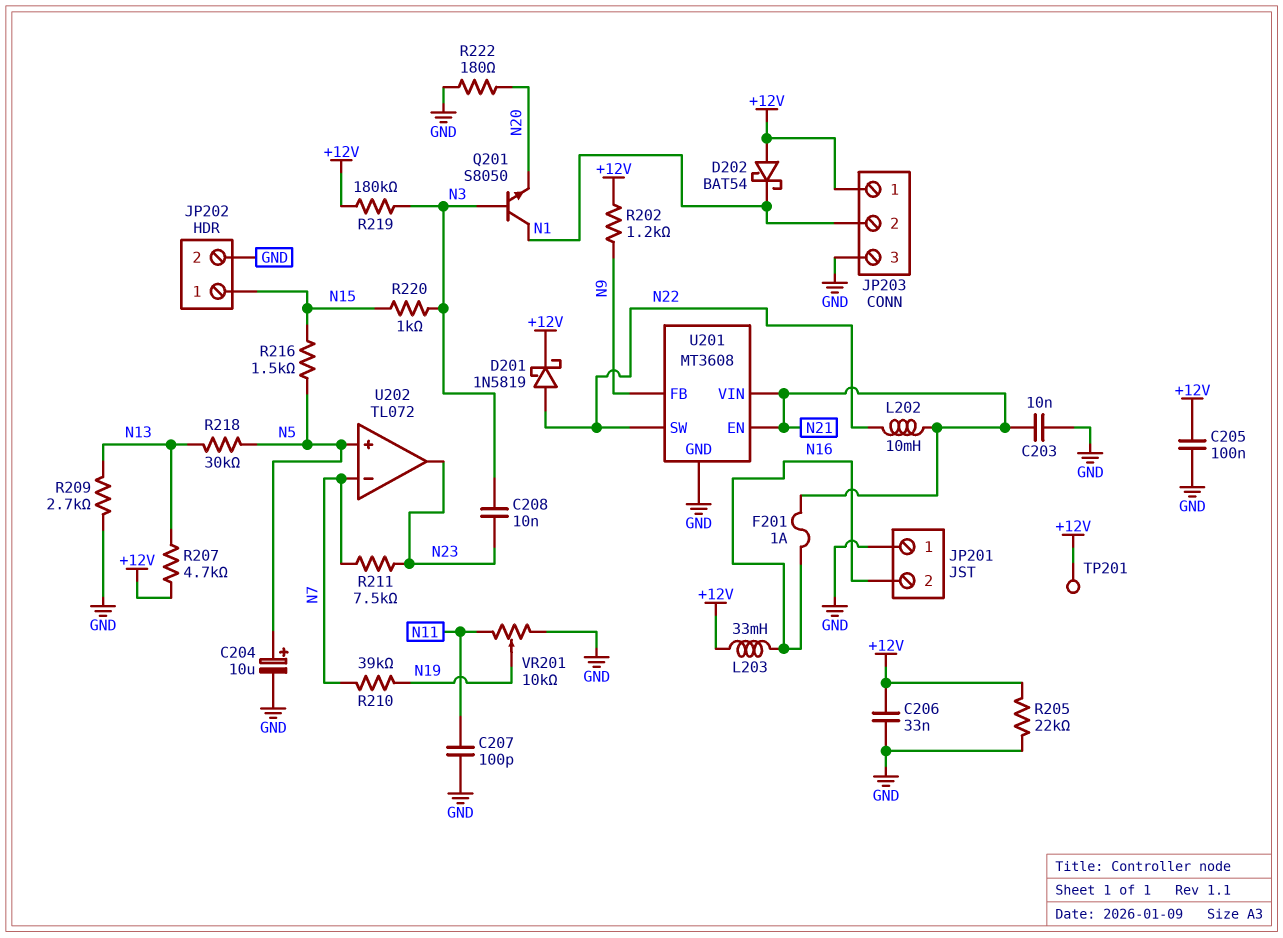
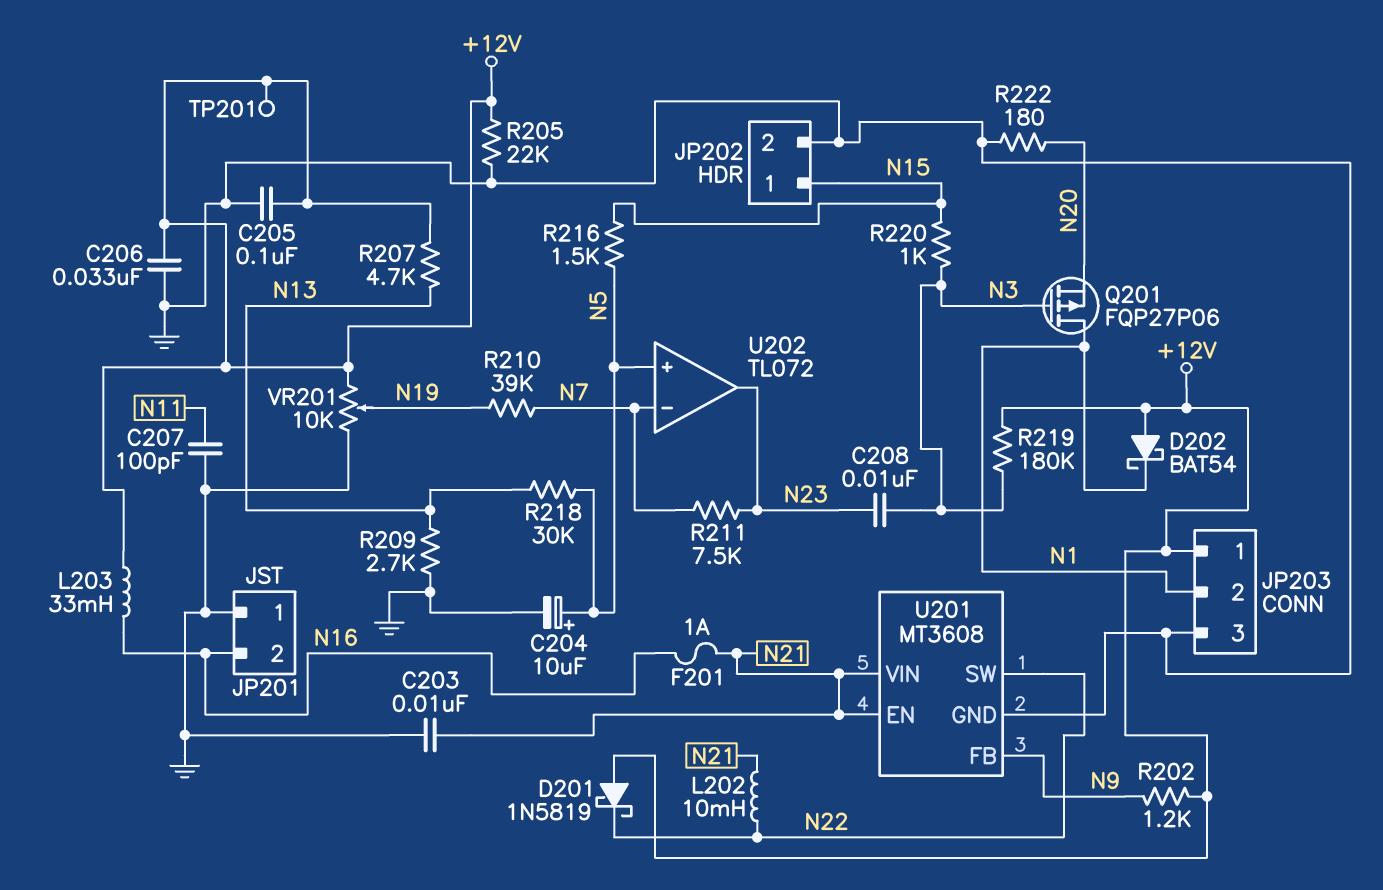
D201: schottky 1N5819 (A N22, K +12V) -> schottky 1N5819 (A +12V, K N22)
Q201: NPN S8050 (B N3, C N1, E N20) -> PMOS FQP27P06 (G N3, D N1, S N20)
VR201: 10k (GND, N11, wiper N19) -> 10k (+12V, GND, wiper N19)

